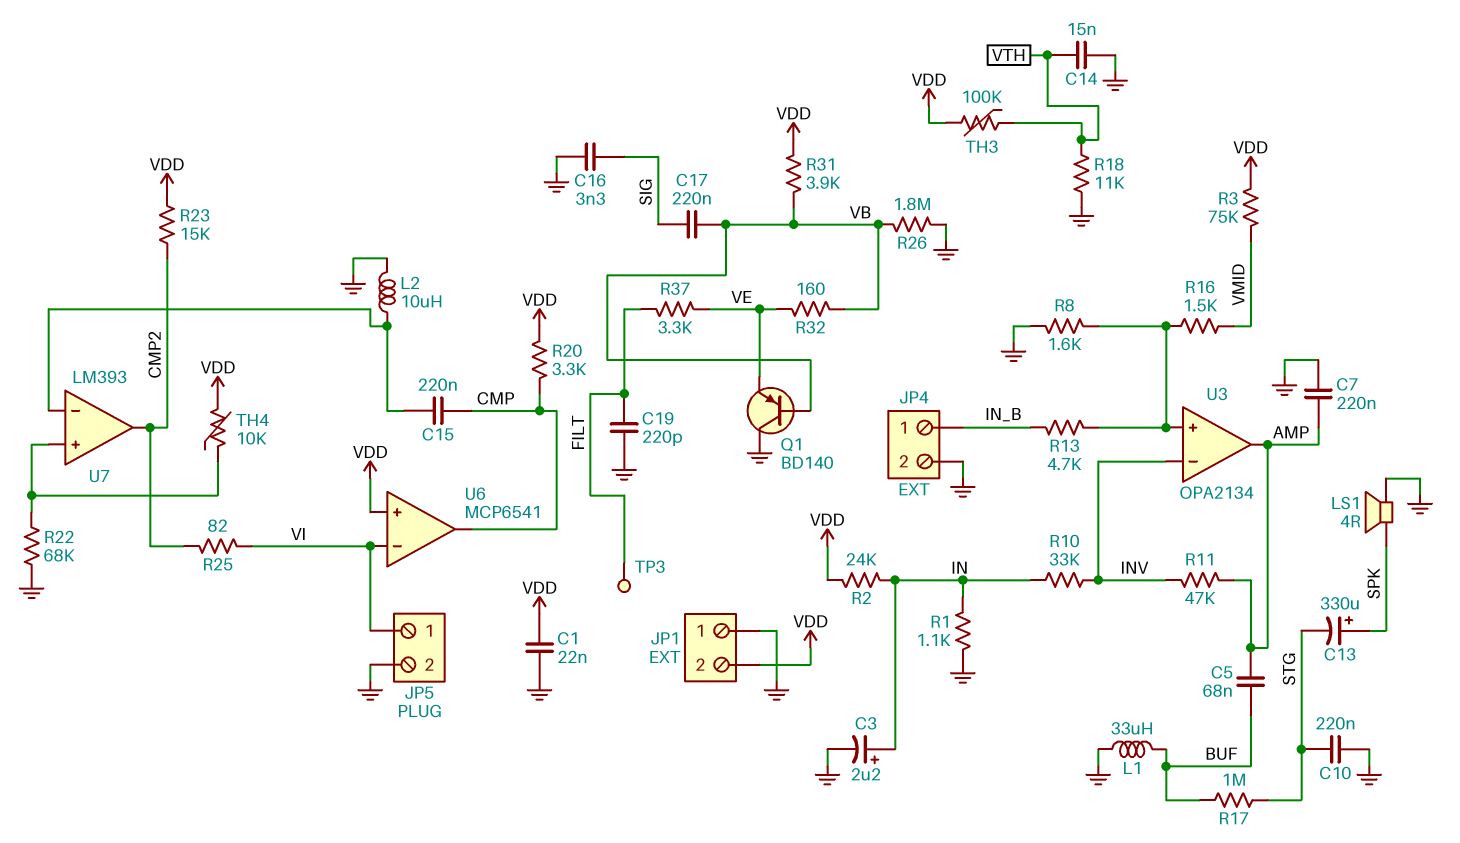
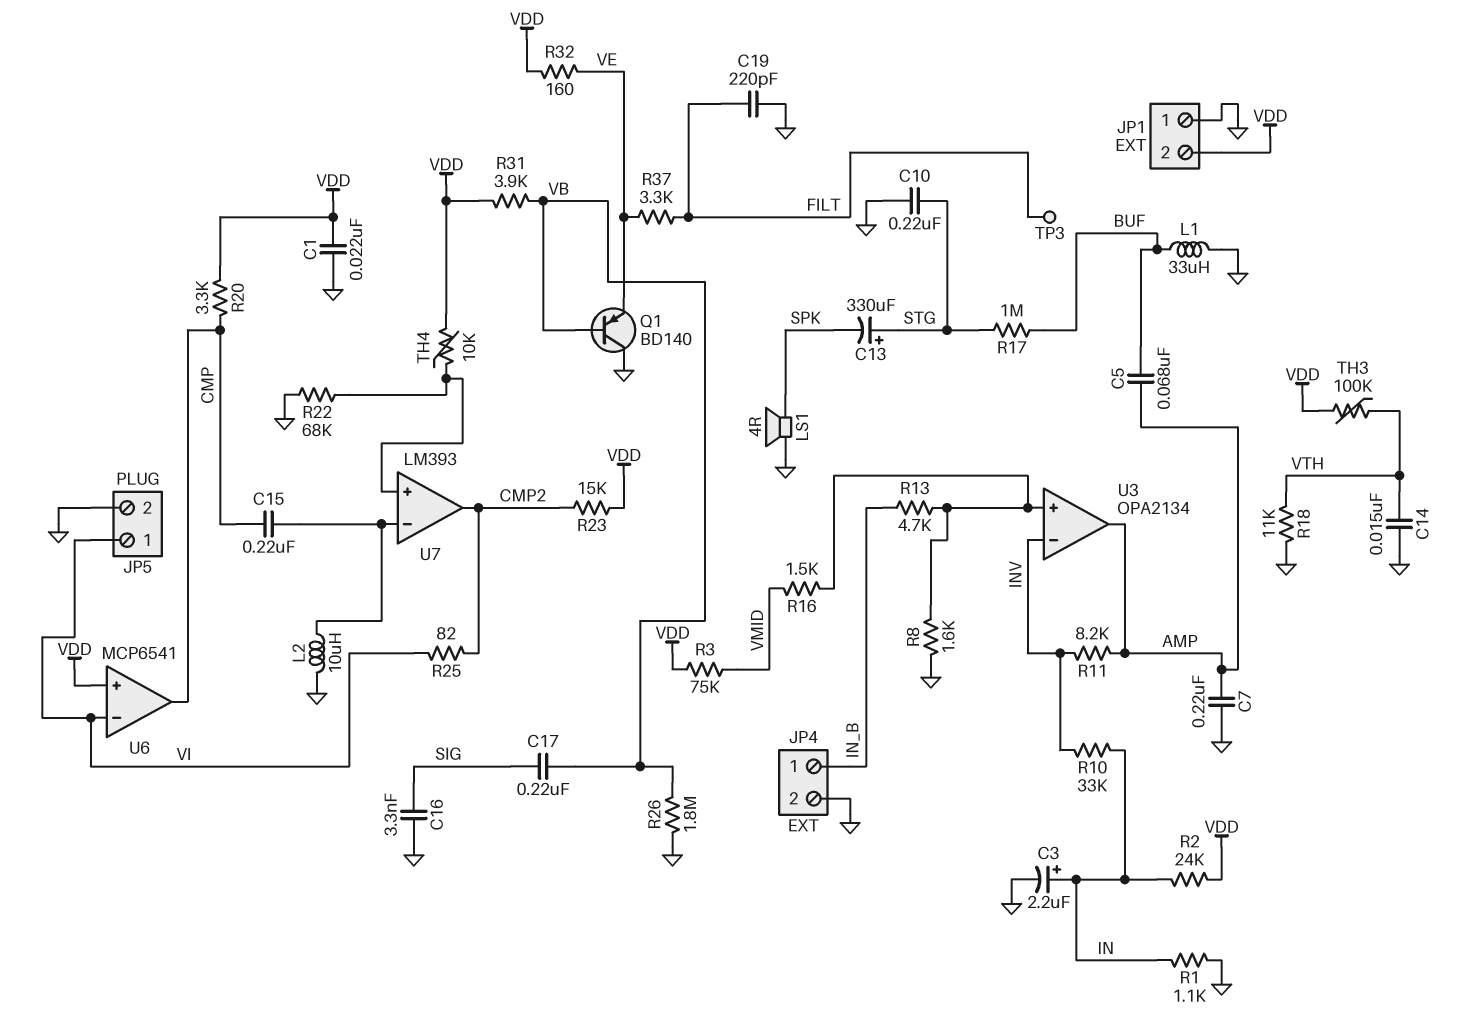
C13: 330uF (plus SPK, minus STG) -> 330uF (plus STG, minus SPK)
R11: 47k (AMP, INV) -> 8.2k (AMP, INV)
R32: 160 (VB, VE) -> 160 (VDD, VE)

